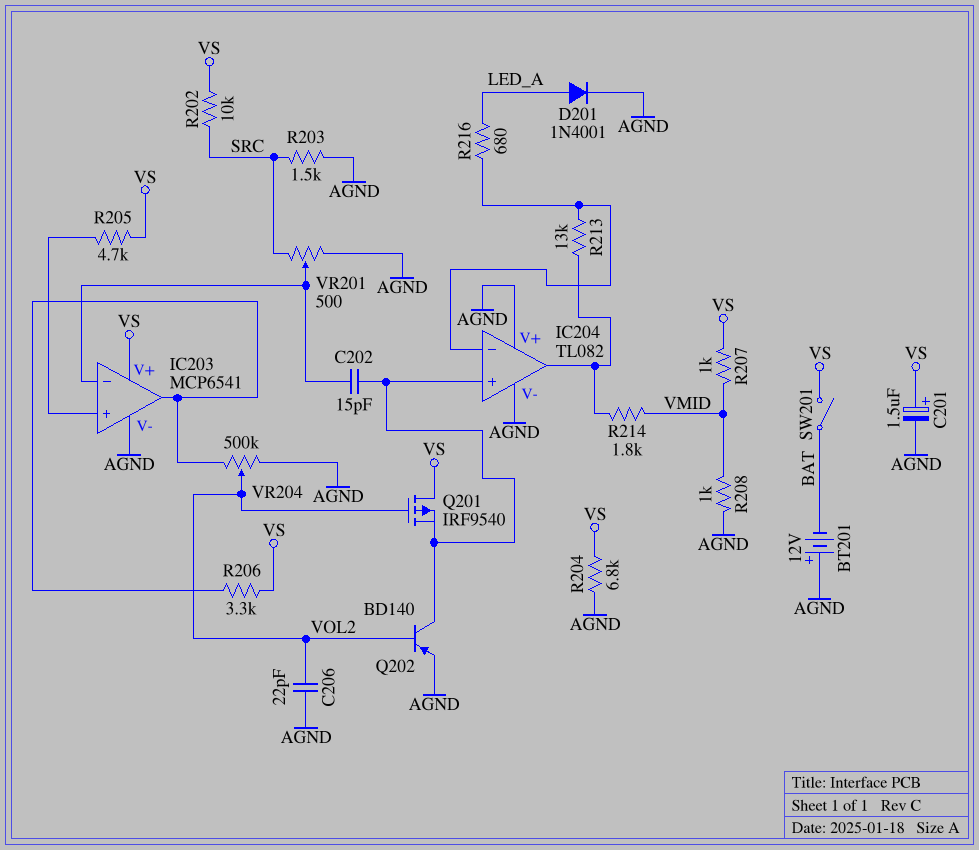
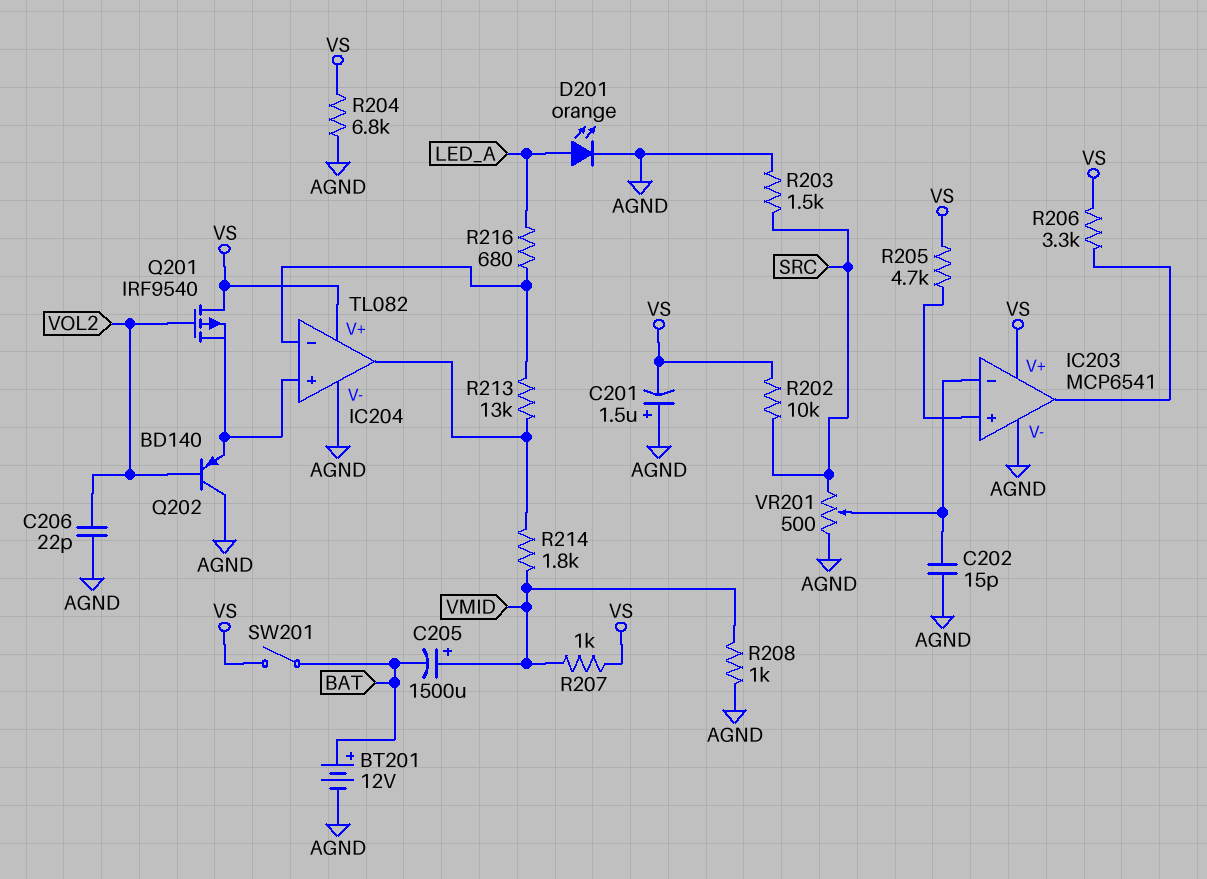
BT201: 12V (plus AGND, minus BAT) -> 12V (plus BAT, minus AGND)
C201: 1.5uF (plus VS, minus AGND) -> 1.5uF (plus AGND, minus VS)
C202: 15pF (IC203/in-, IC204/in+) -> 15pF (AGND, IC203/in-)
C205: none -> 1500uF (plus VMID, minus BAT)
D201: diode 1N4001 (A LED_A, K AGND) -> LED orange (A LED_A, K AGND)
IC204 pin V+: AGND -> VS
Q202: PNP BD140 (B VOL2, C IC204/in+, E AGND) -> PNP BD140 (B VOL2, C AGND, E IC204/in+)
VR204: 500k (AGND, IC203/out, wiper VOL2) -> none

